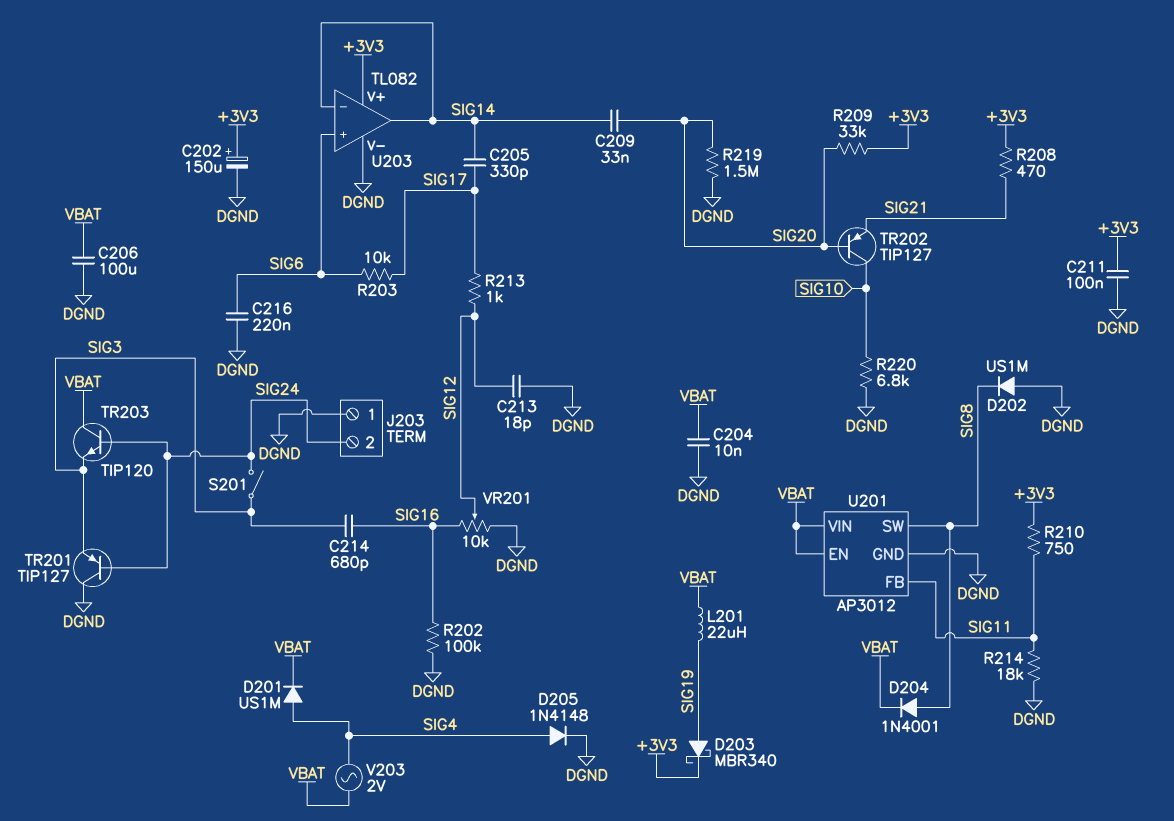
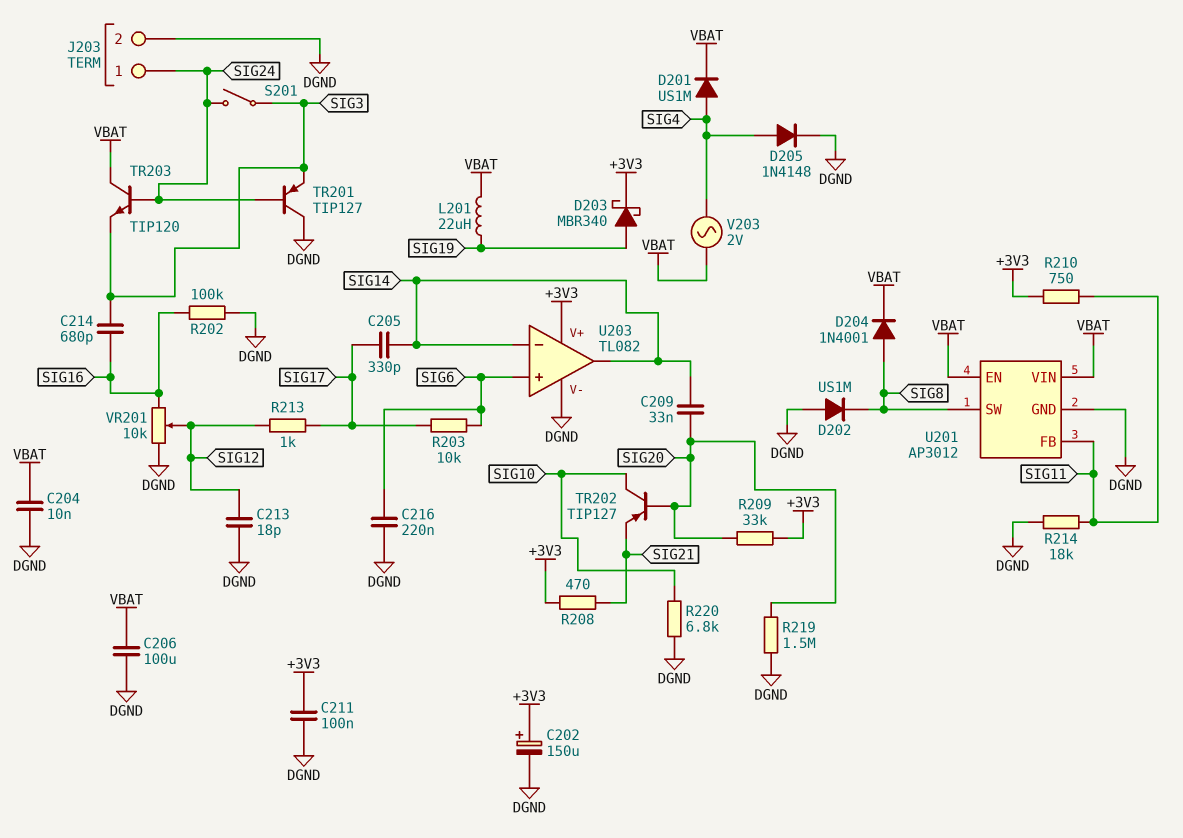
J203 pin 1: DGND -> SIG24
J203 pin 2: SIG24 -> DGND

